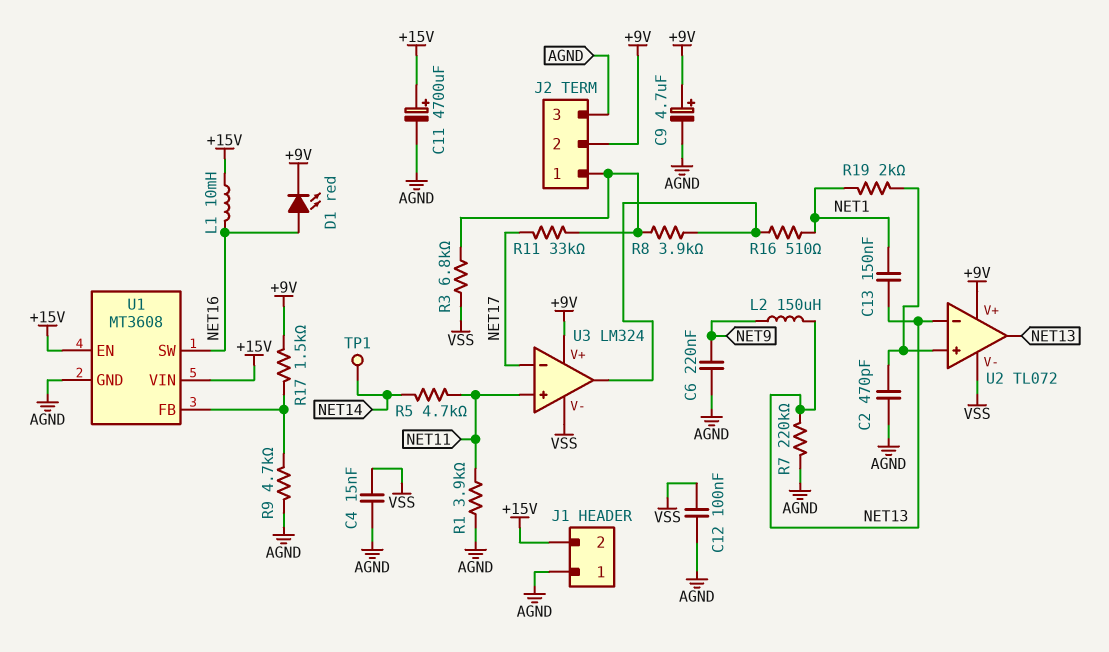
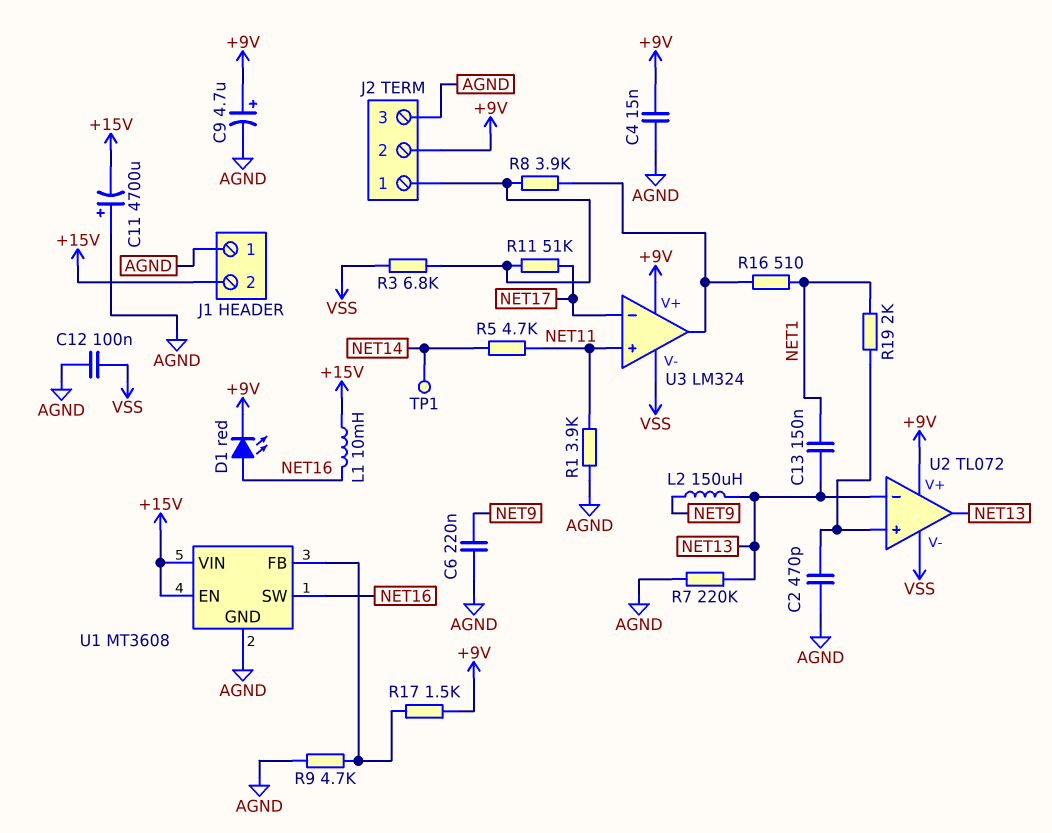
C4: 15nF (AGND, VSS) -> 15nF (+9V, AGND)
C11: 4700uF (plus +15V, minus AGND) -> 4700uF (plus AGND, minus +15V)
R11: 33k (J2/1, NET17) -> 51k (J2/1, NET17)

